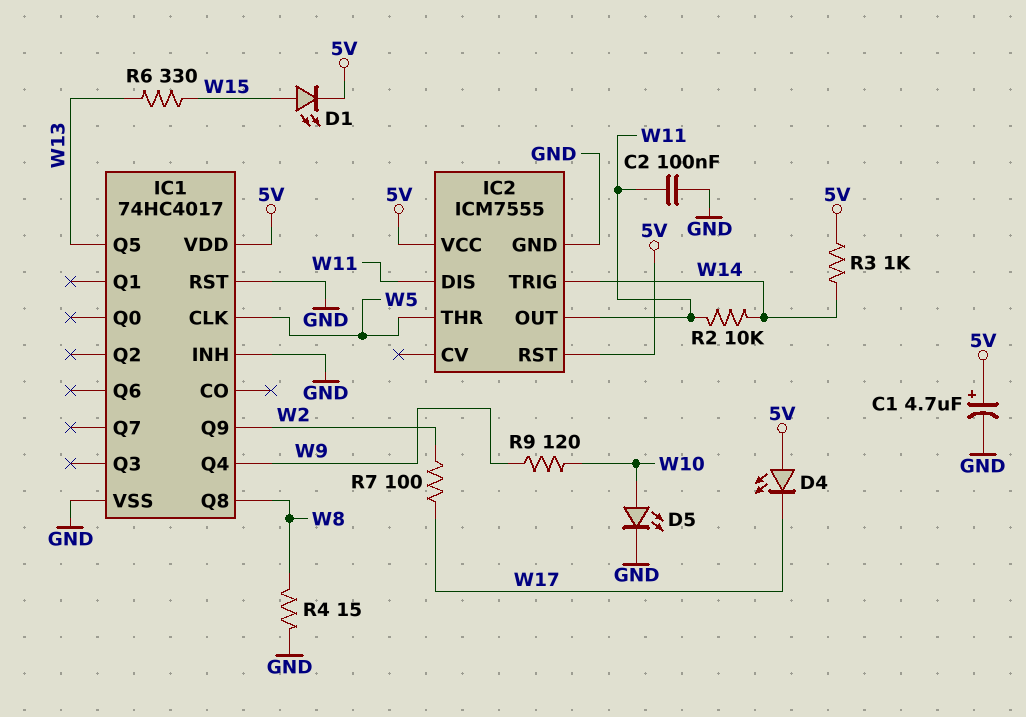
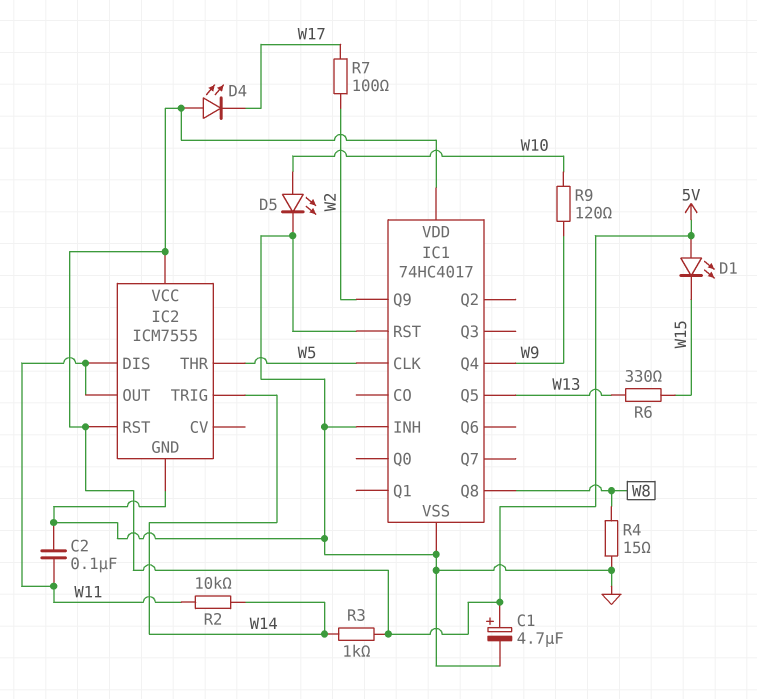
D1: LED (A W15, K 5V) -> LED (A 5V, K W15)

